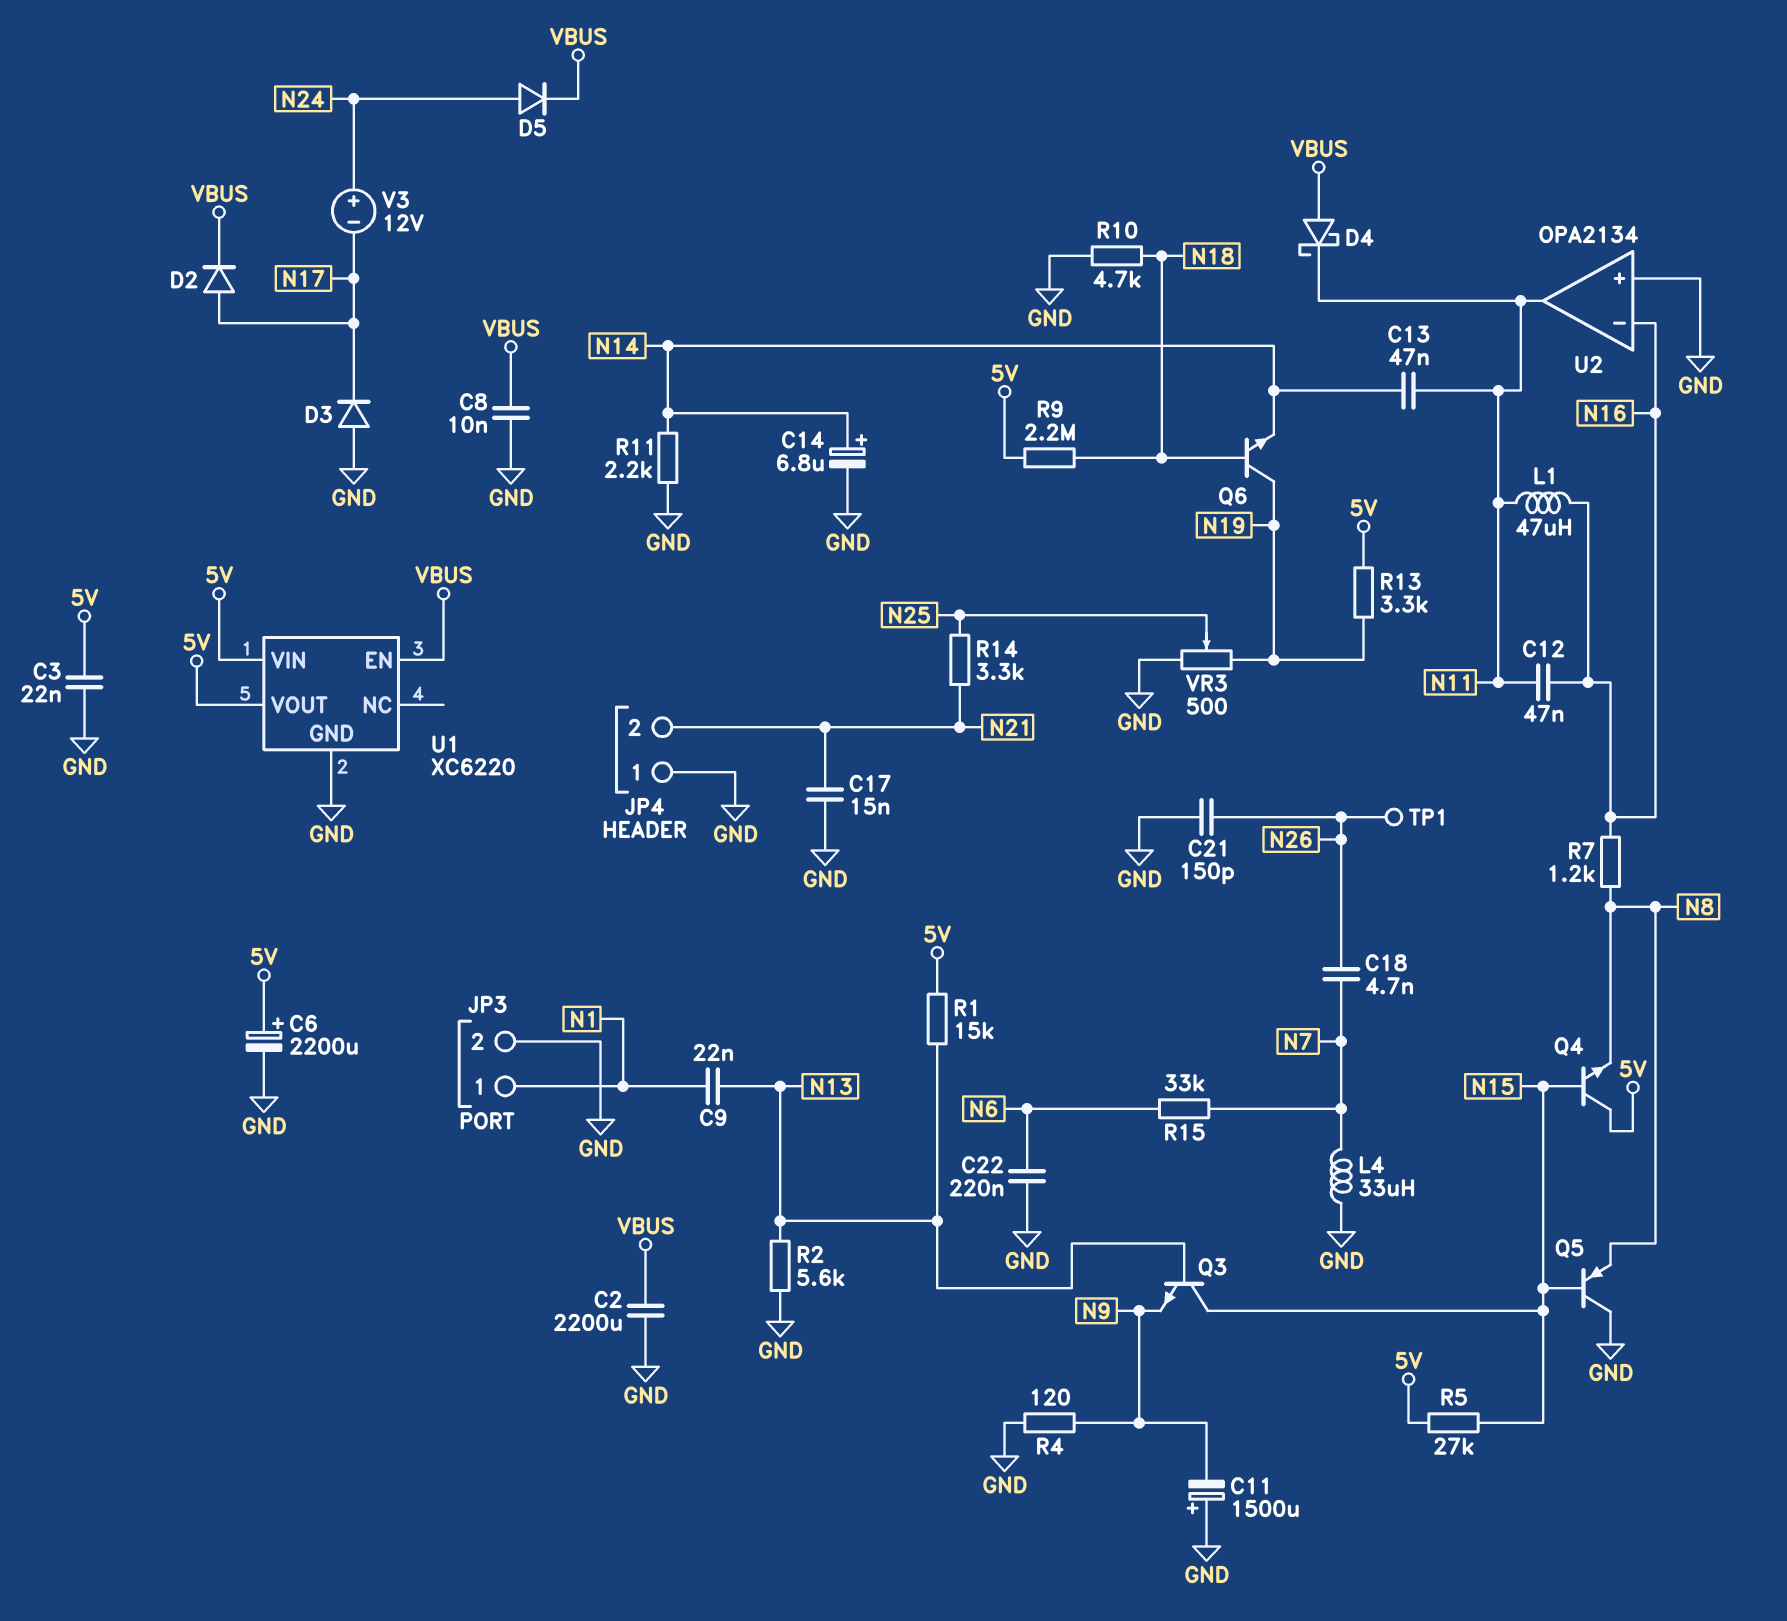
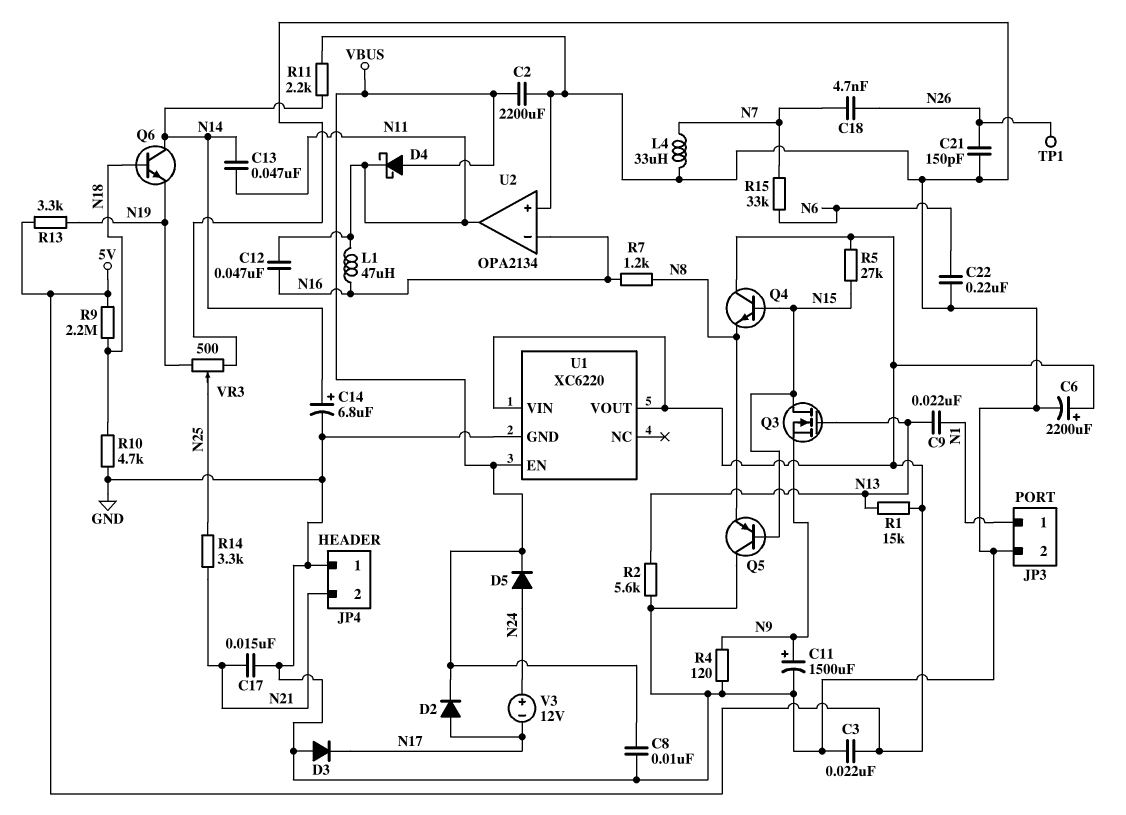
C11: 1500uF (plus GND, minus N9) -> 1500uF (plus N9, minus GND)
Q3: NPN (B N13, C N15, E N9) -> NMOS (G N13, D N15, S N9)
Q6: NPN (B N18, C N19, E N14) -> NPN (B N18, C N14, E N19)

